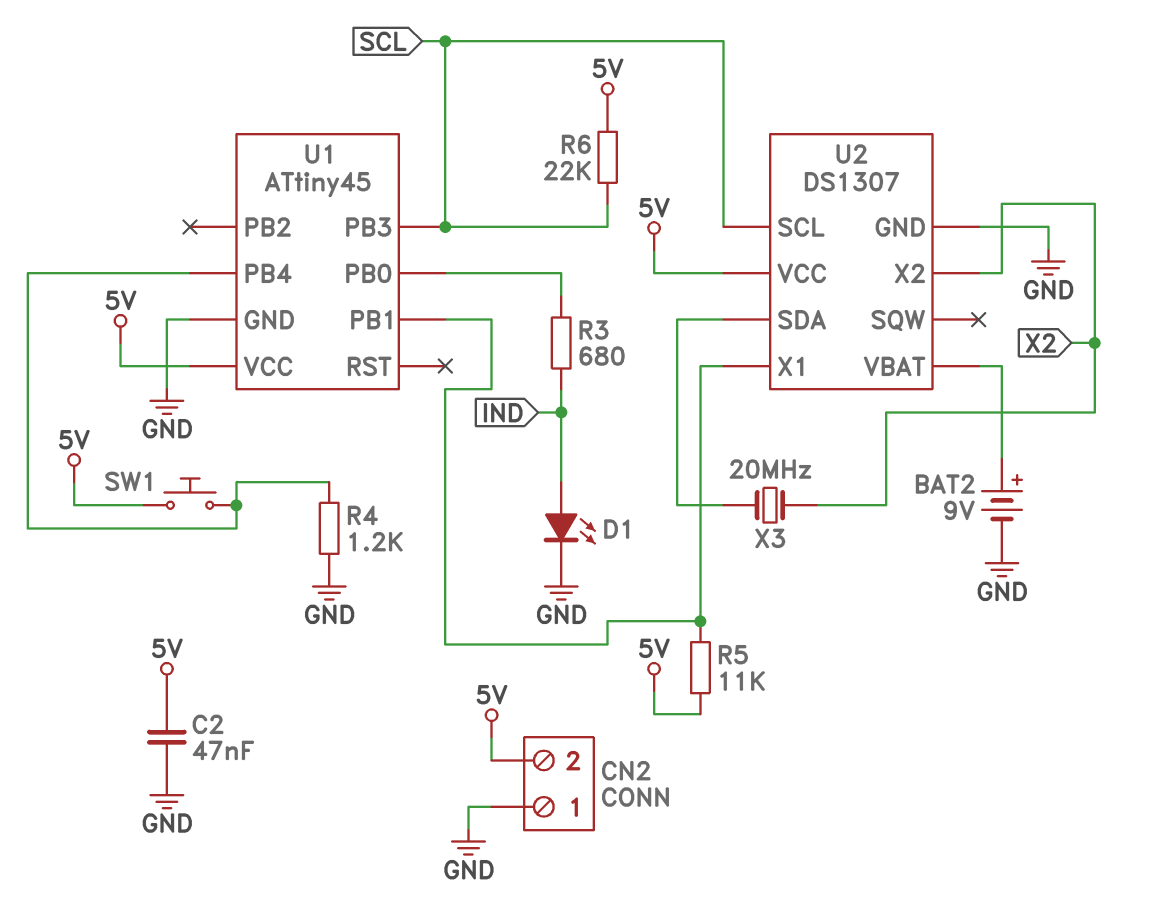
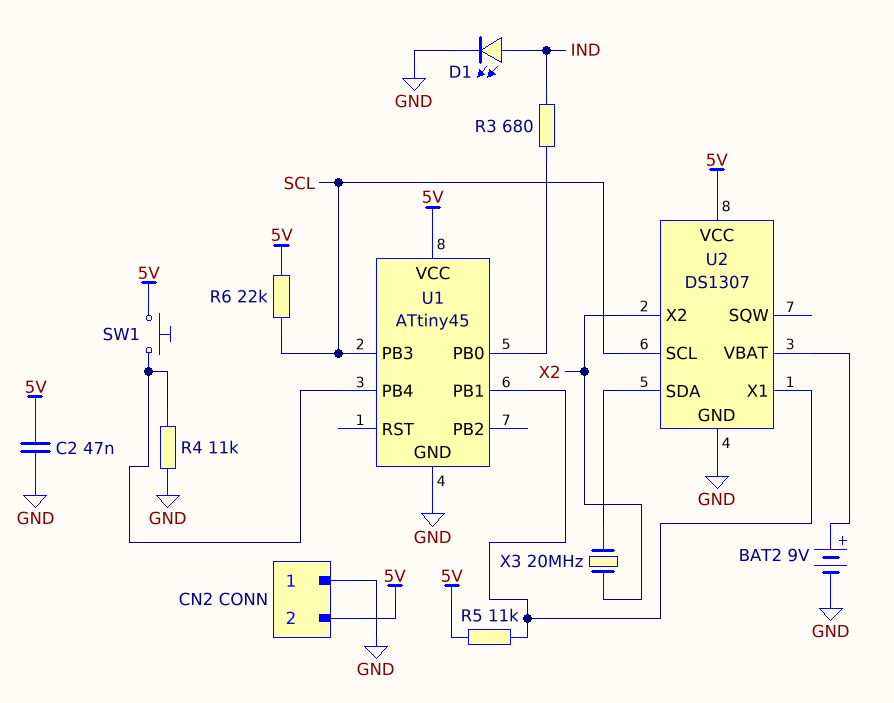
R4: 1.2k (GND, U1/PB4) -> 11k (GND, U1/PB4)

